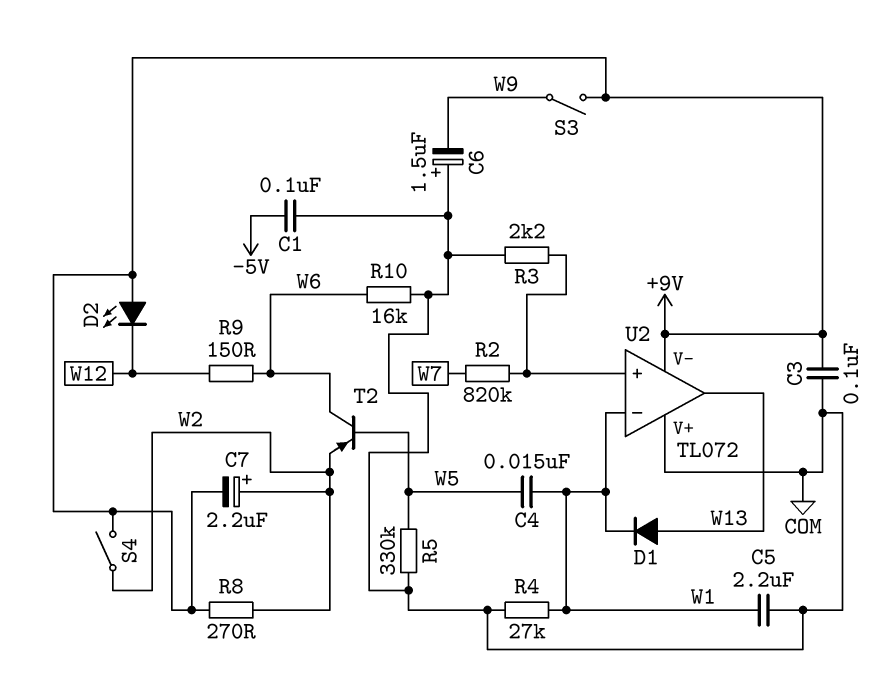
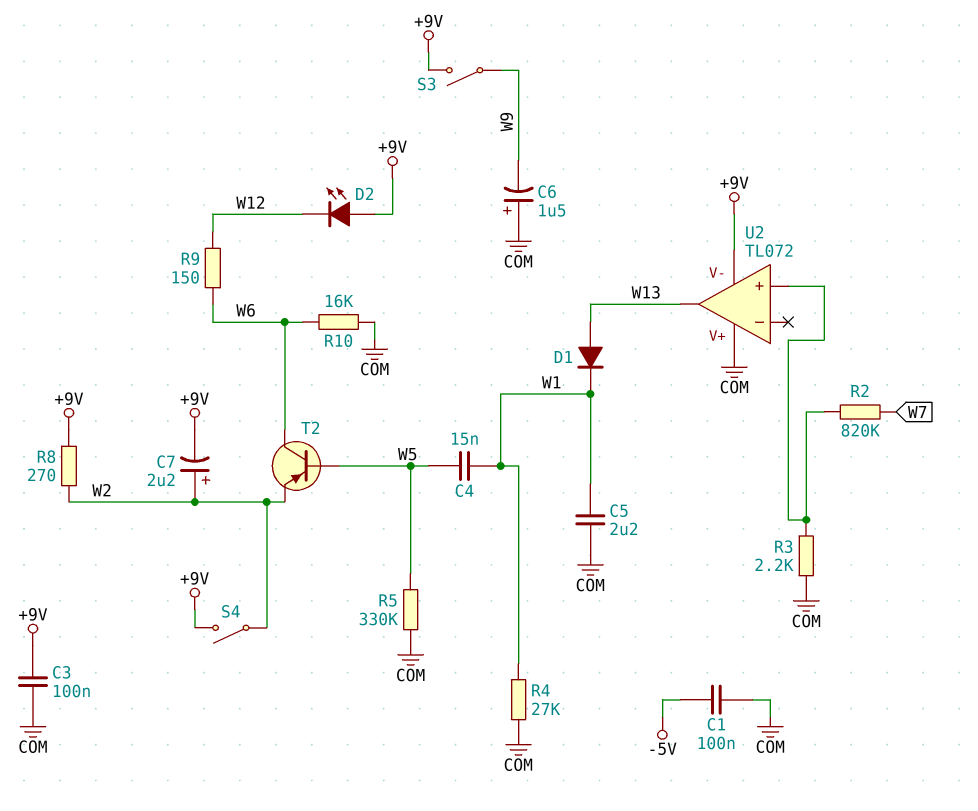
U2 pin in-: W1 -> none

